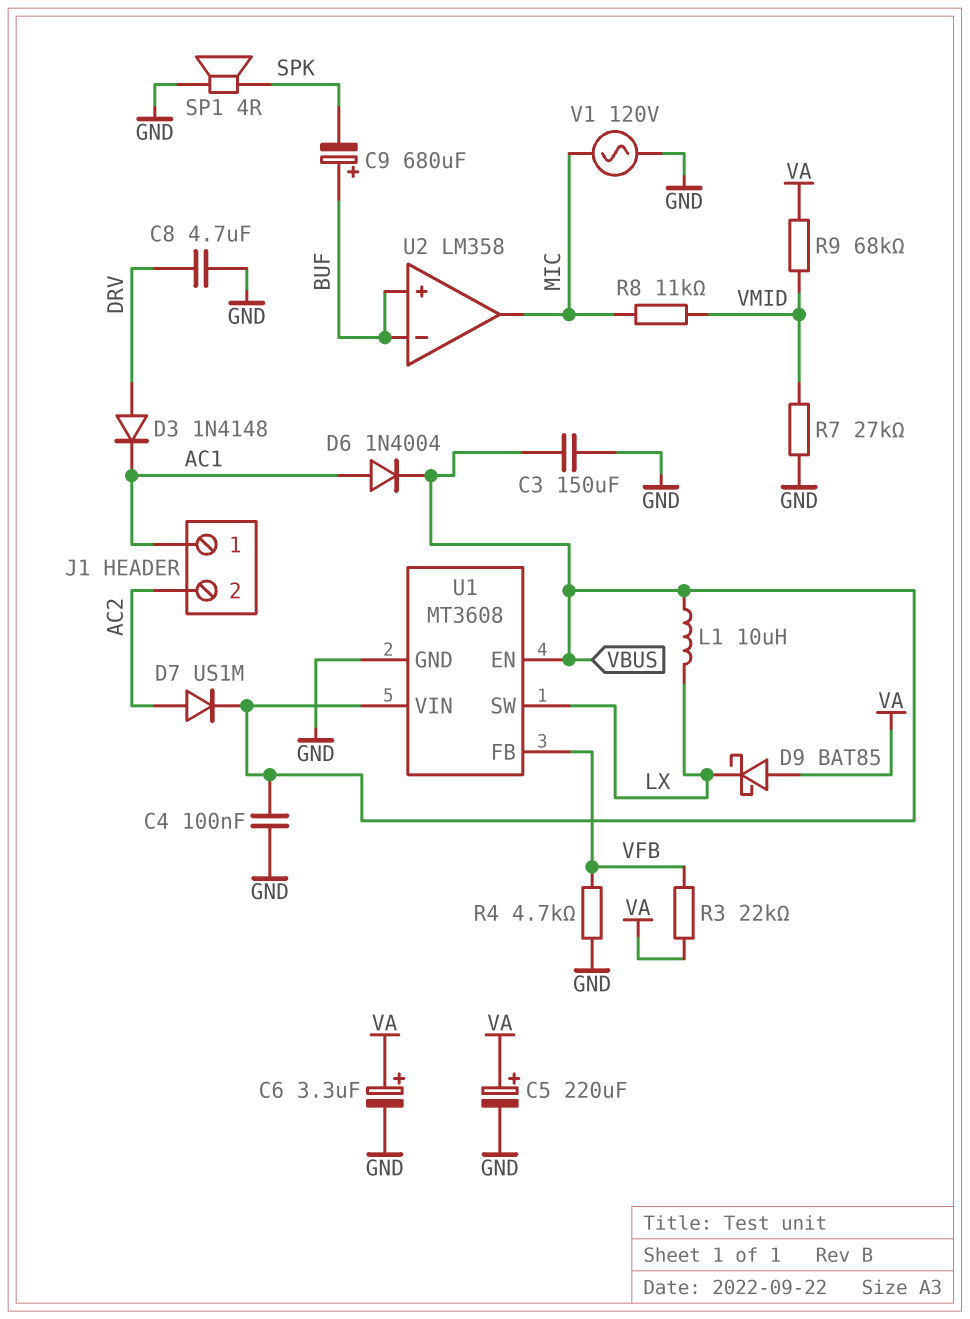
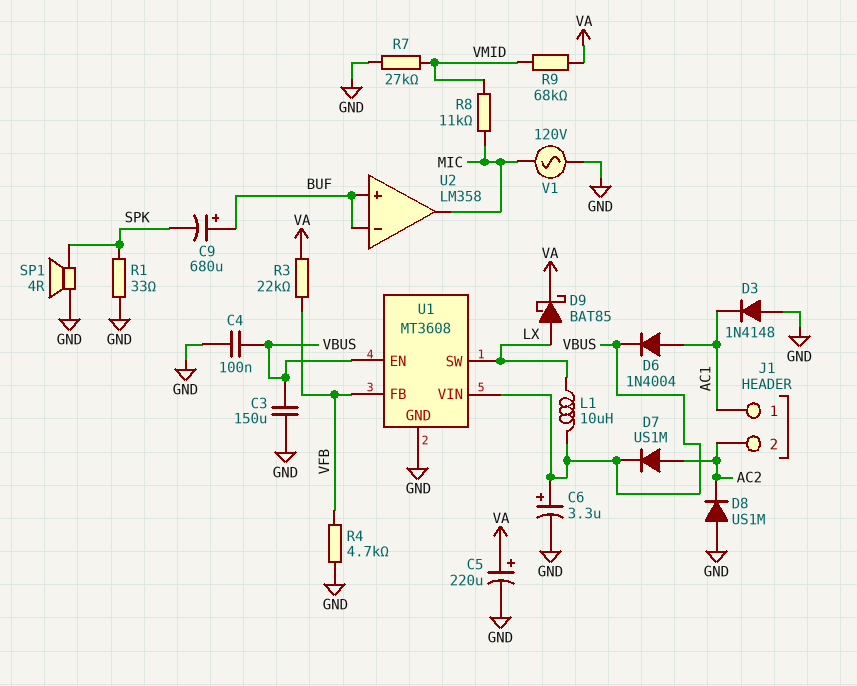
C6: 3.3uF (plus VA, minus GND) -> 3.3uF (plus VBUS, minus GND)
C8: 4.7uF (DRV, GND) -> none
D3: diode 1N4148 (A DRV, K AC1) -> diode 1N4148 (A GND, K AC1)
D8: none -> diode US1M (A GND, K AC2)
D9: schottky BAT85 (A VA, K LX) -> schottky BAT85 (A LX, K VA)
R1: none -> 33 (GND, SPK)

